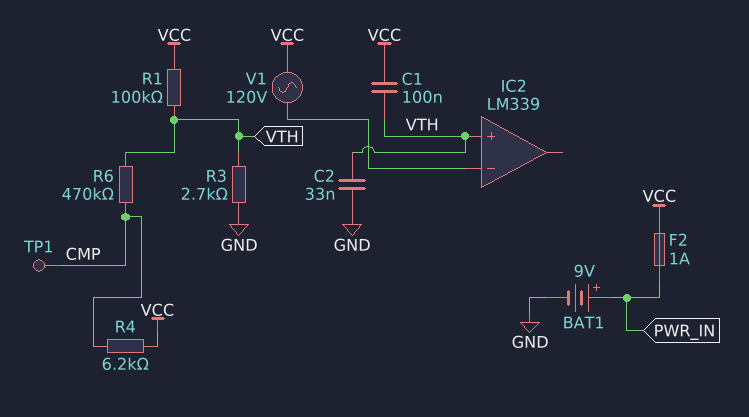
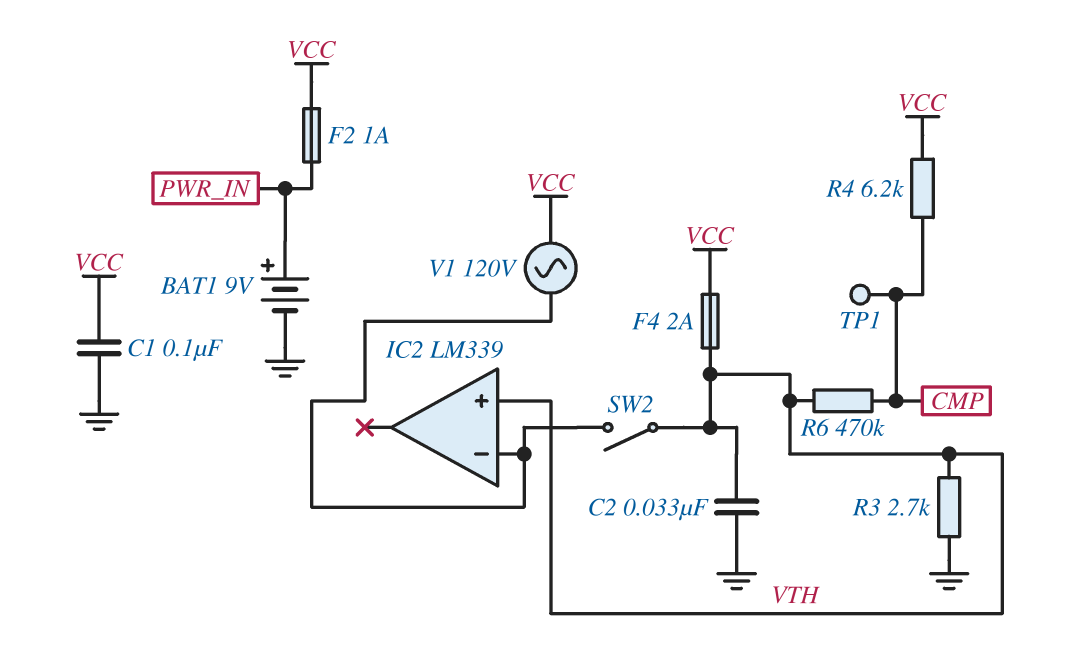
C1: 100nF (VCC, VTH) -> 100nF (GND, VCC)
F4: none -> 2A (VCC, VTH)
R1: 100k (VCC, VTH) -> none
SW2: none -> switch (IC2/in-, VTH)

